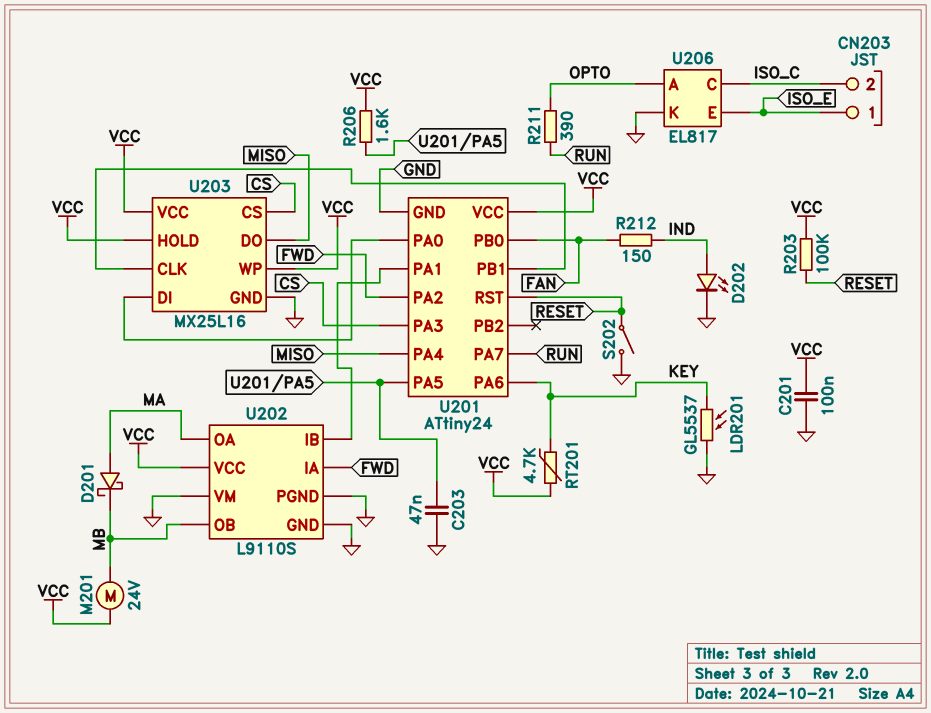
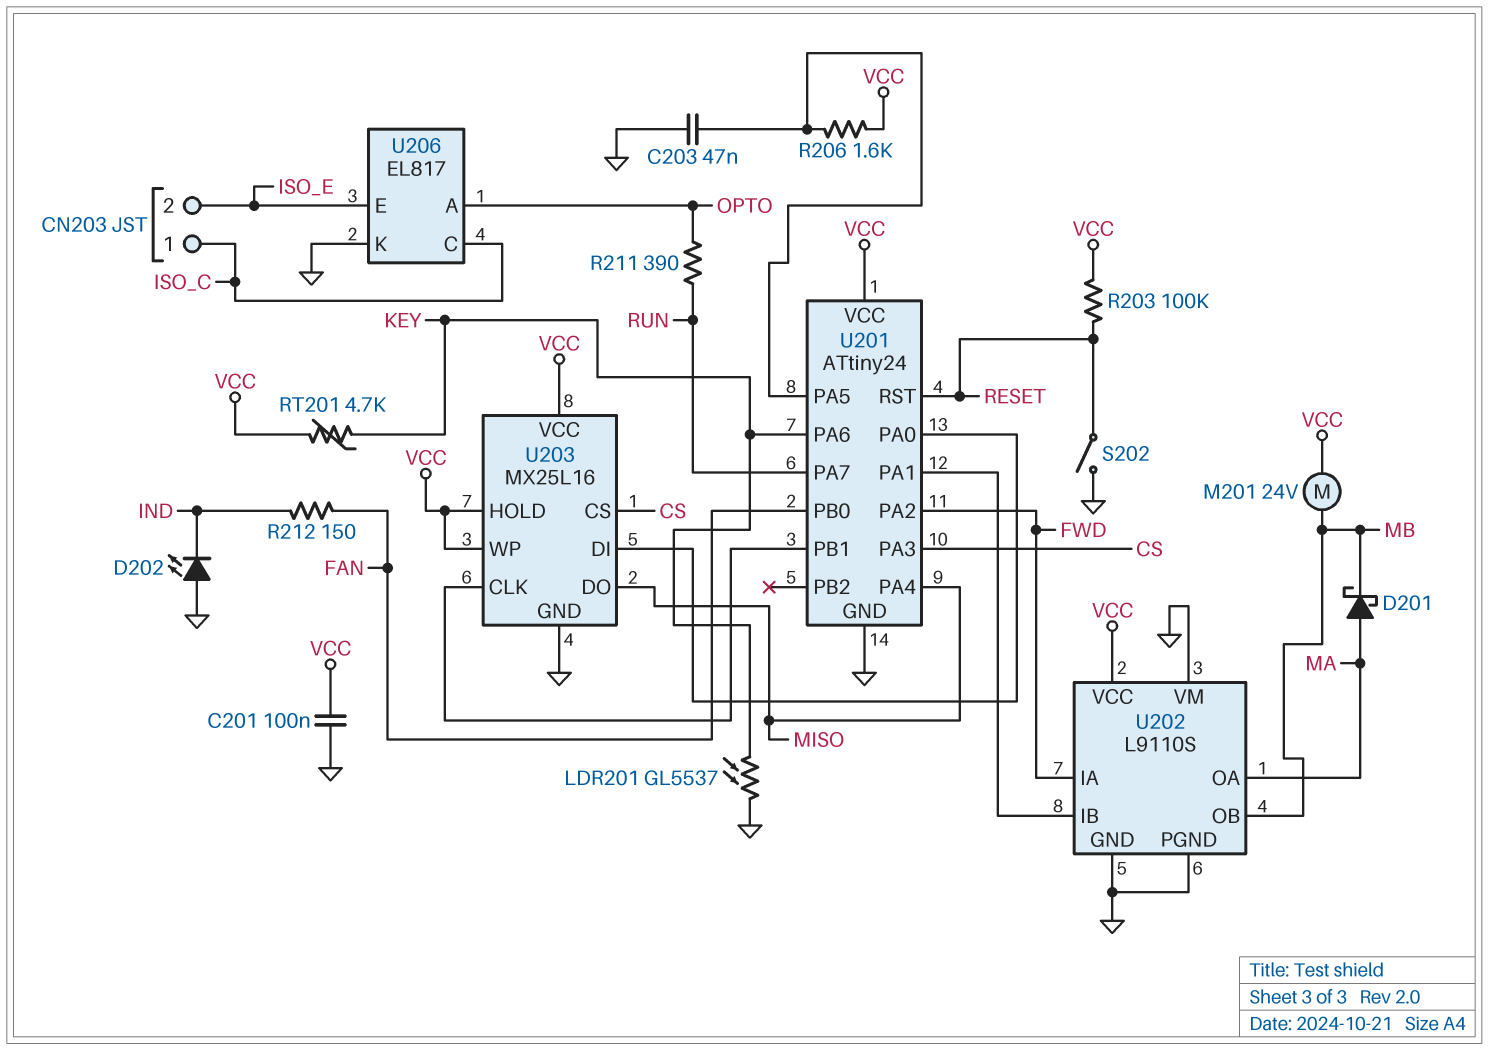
CN203 pin 1: ISO_E -> ISO_C
CN203 pin 2: ISO_C -> ISO_E
D202: LED (A IND, K GND) -> LED (A GND, K IND)

